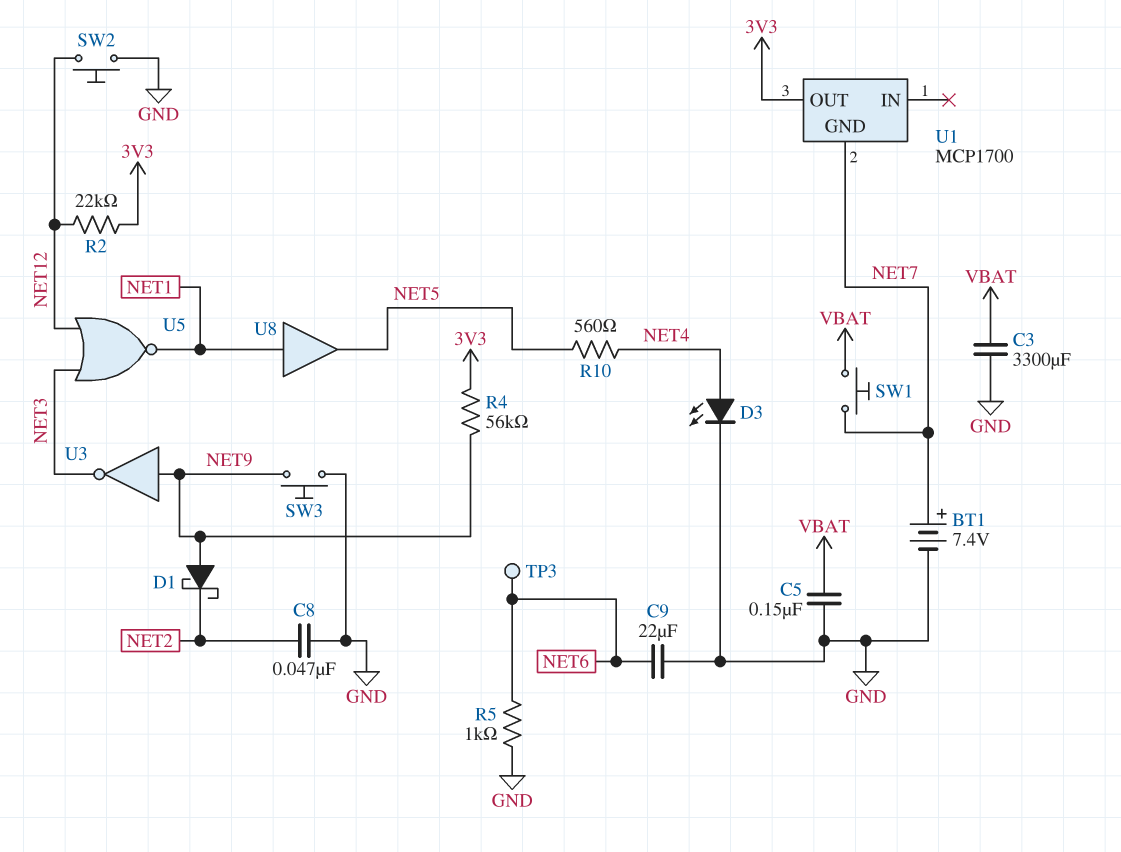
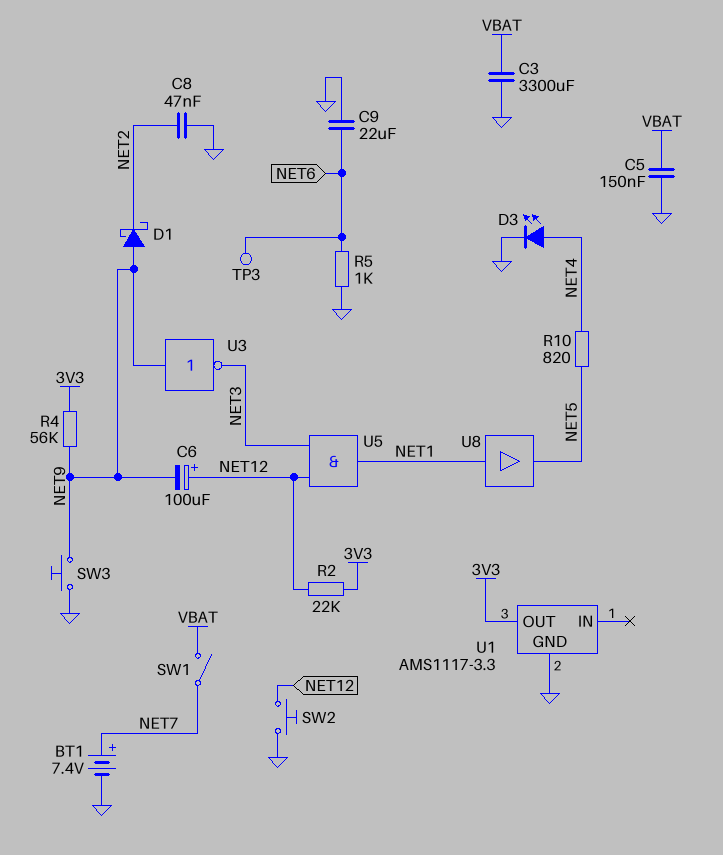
C6: none -> 100uF (plus NET12, minus NET9)
R10: 560 (NET4, NET5) -> 820 (NET4, NET5)
SW1: button (NET7, VBAT) -> switch (NET7, VBAT)
U1: MCP1700 -> AMS1117-3.3
U1 pin GND: NET7 -> GND
U5: NOR (in NET3, in NET12, out NET1) -> AND (in NET3, in NET12, out NET1)

